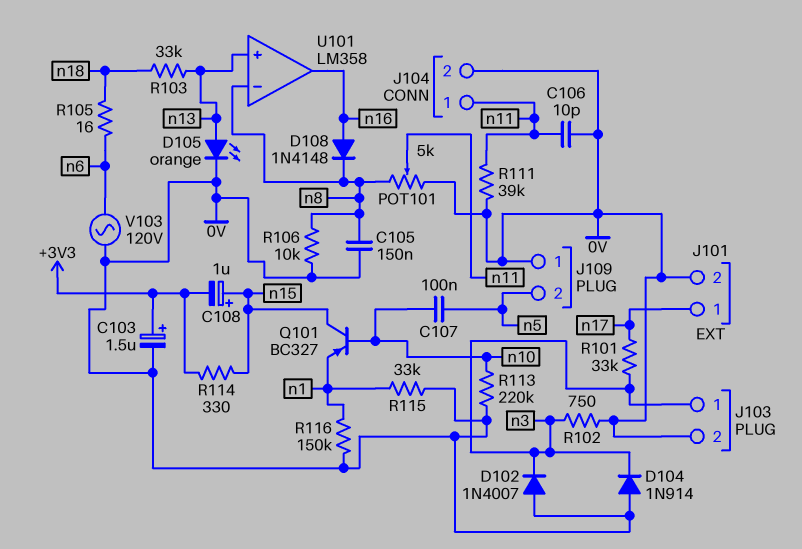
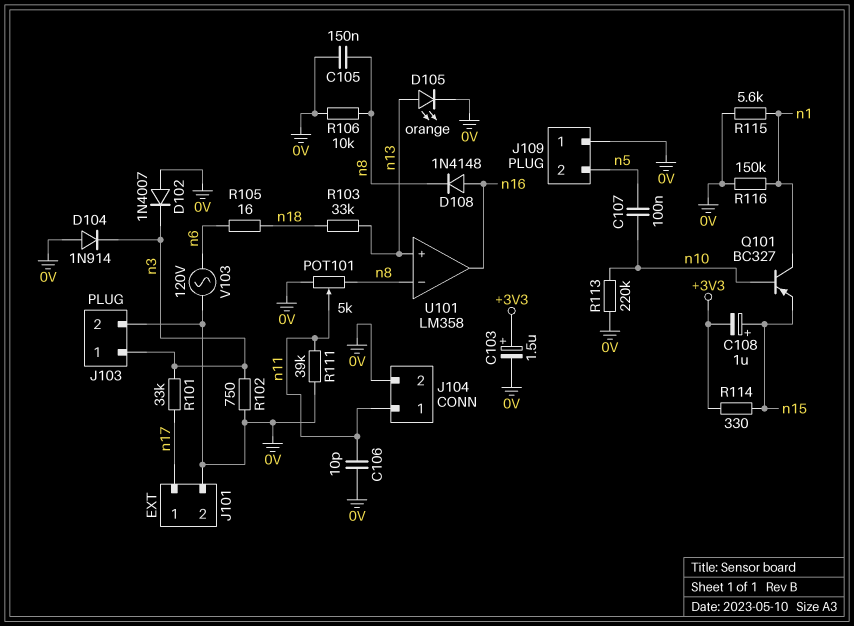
Q101: PNP BC327 (B n10, C n15, E n1) -> PNP BC327 (B n10, C n1, E n15)
R115: 33k (0V, n1) -> 5.6k (0V, n1)

